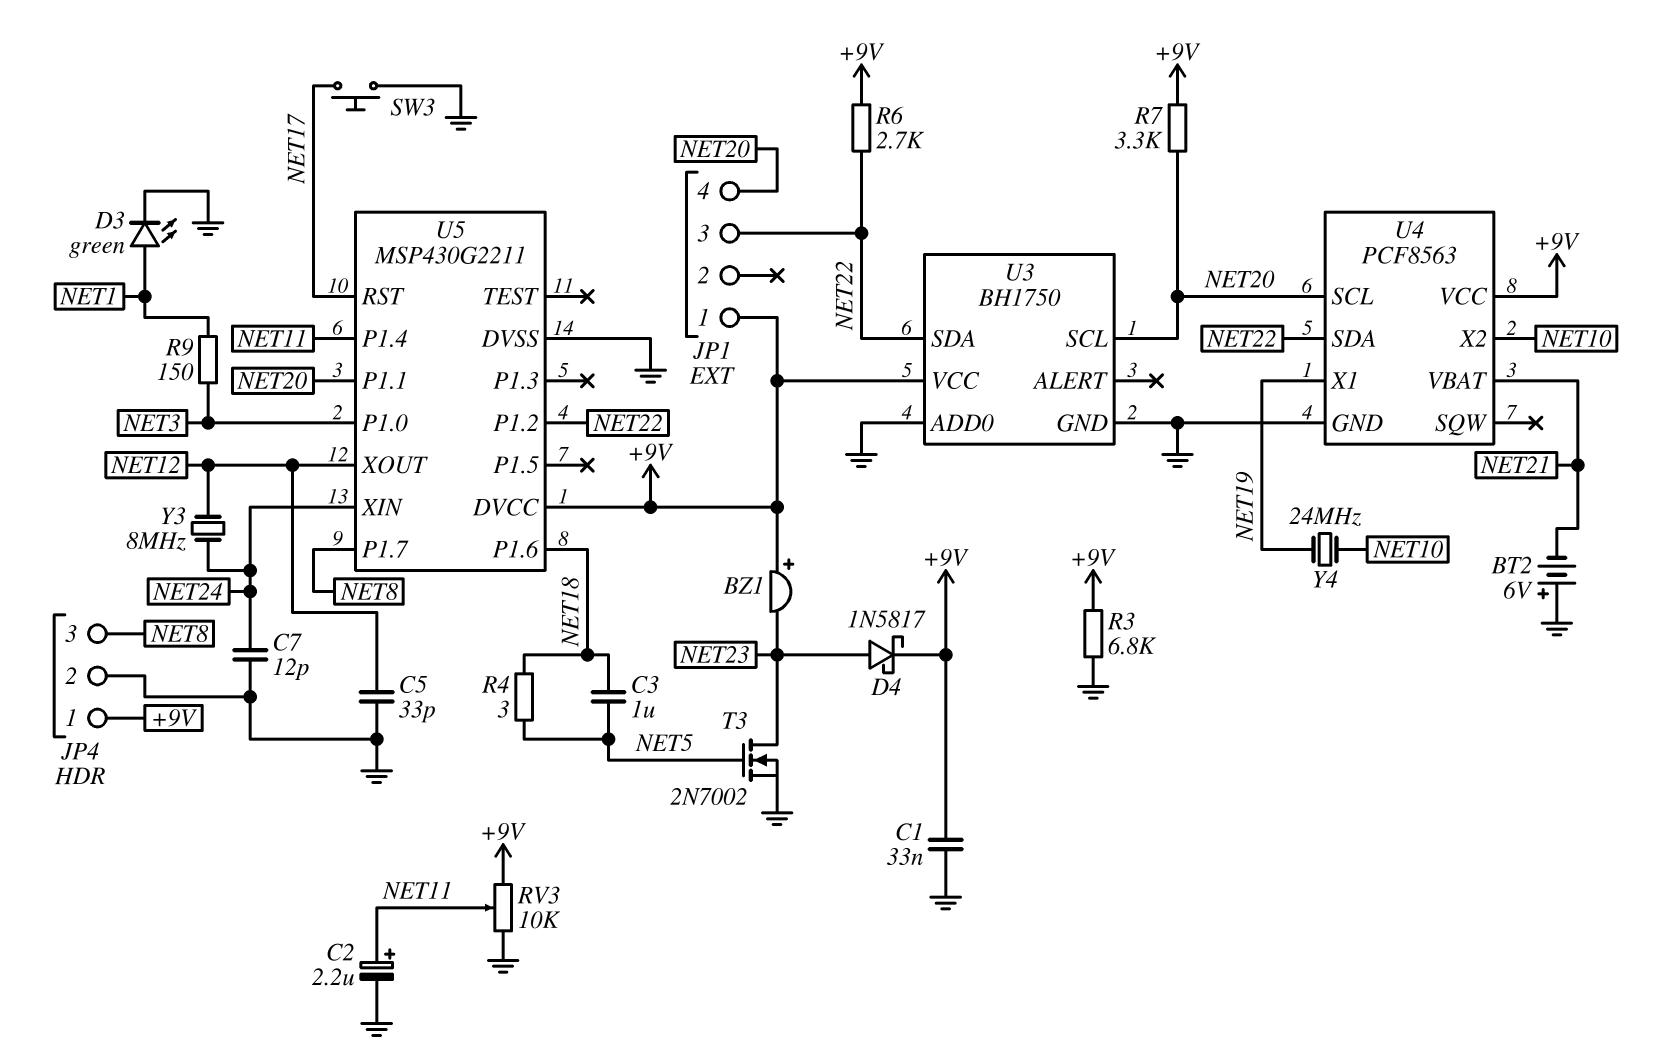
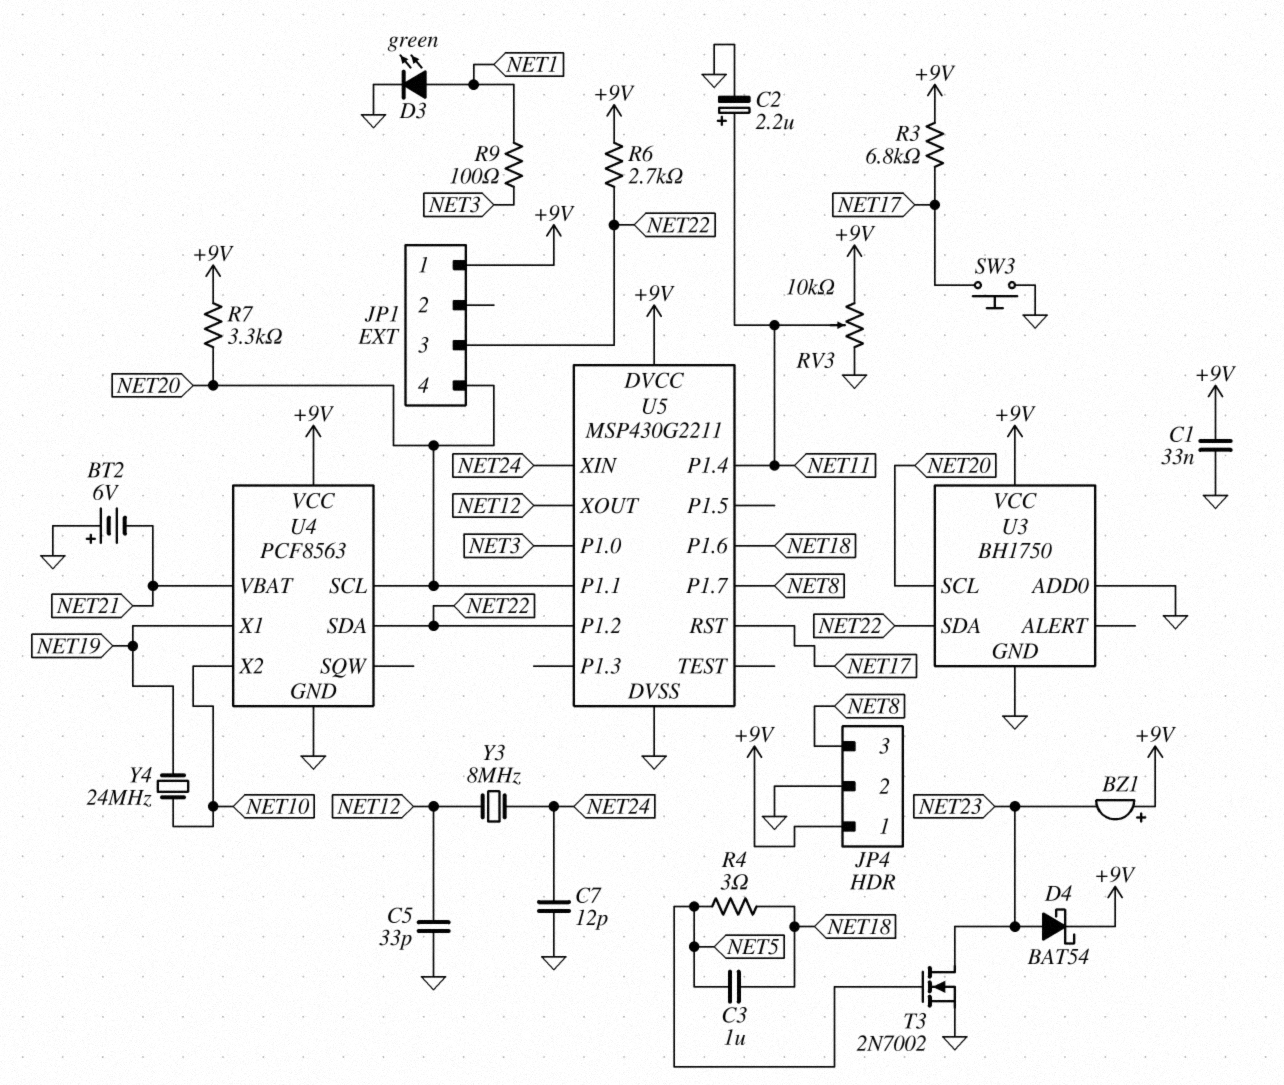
D4: schottky 1N5817 (A NET23, K +9V) -> schottky BAT54 (A NET23, K +9V)
R3: 6.8k (+9V, GND) -> 6.8k (+9V, NET17)
R9: 150 (NET1, NET3) -> 100 (NET1, NET3)

